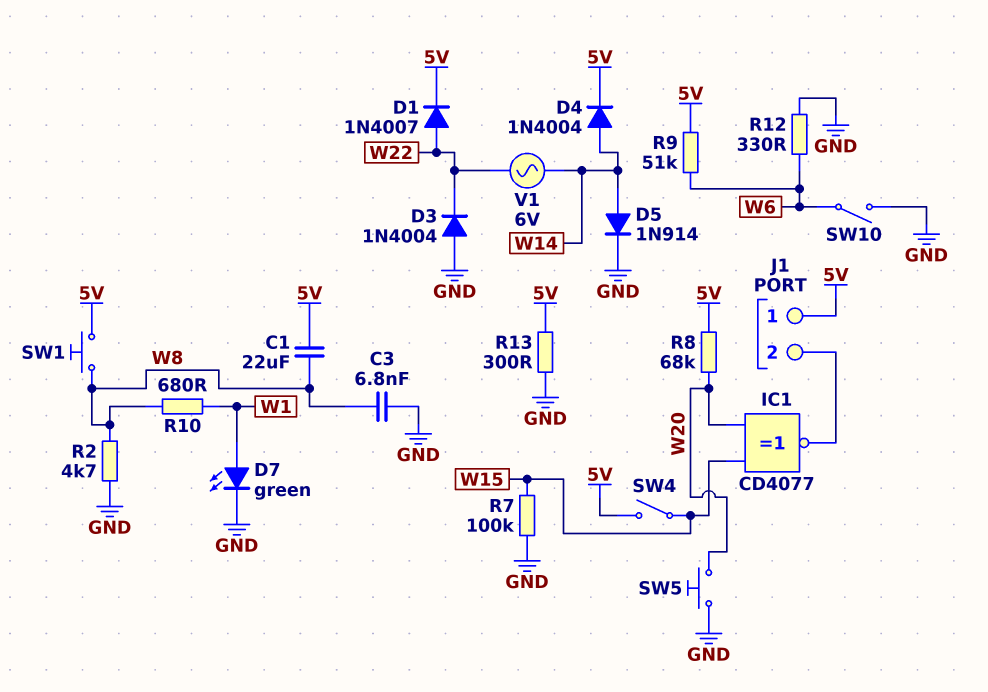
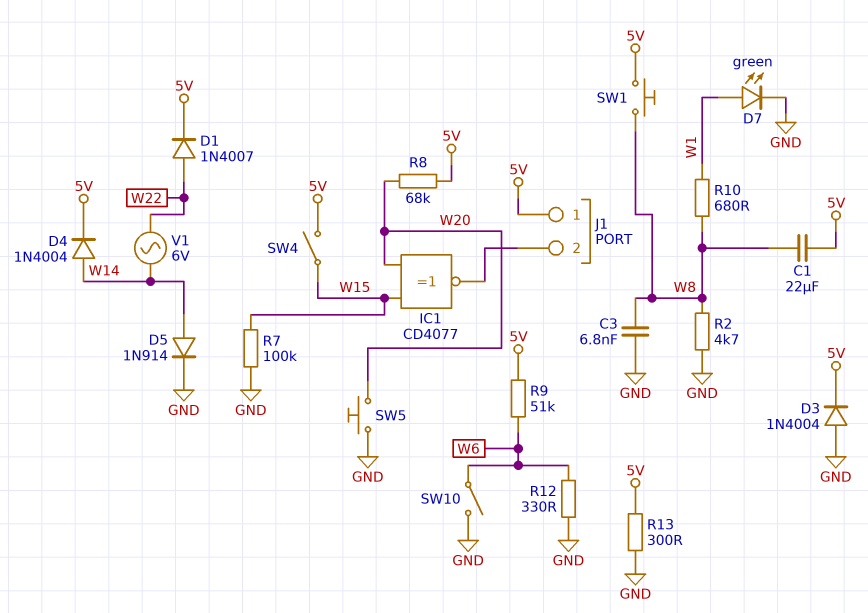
D3: diode 1N4004 (A GND, K W22) -> diode 1N4004 (A GND, K 5V)

